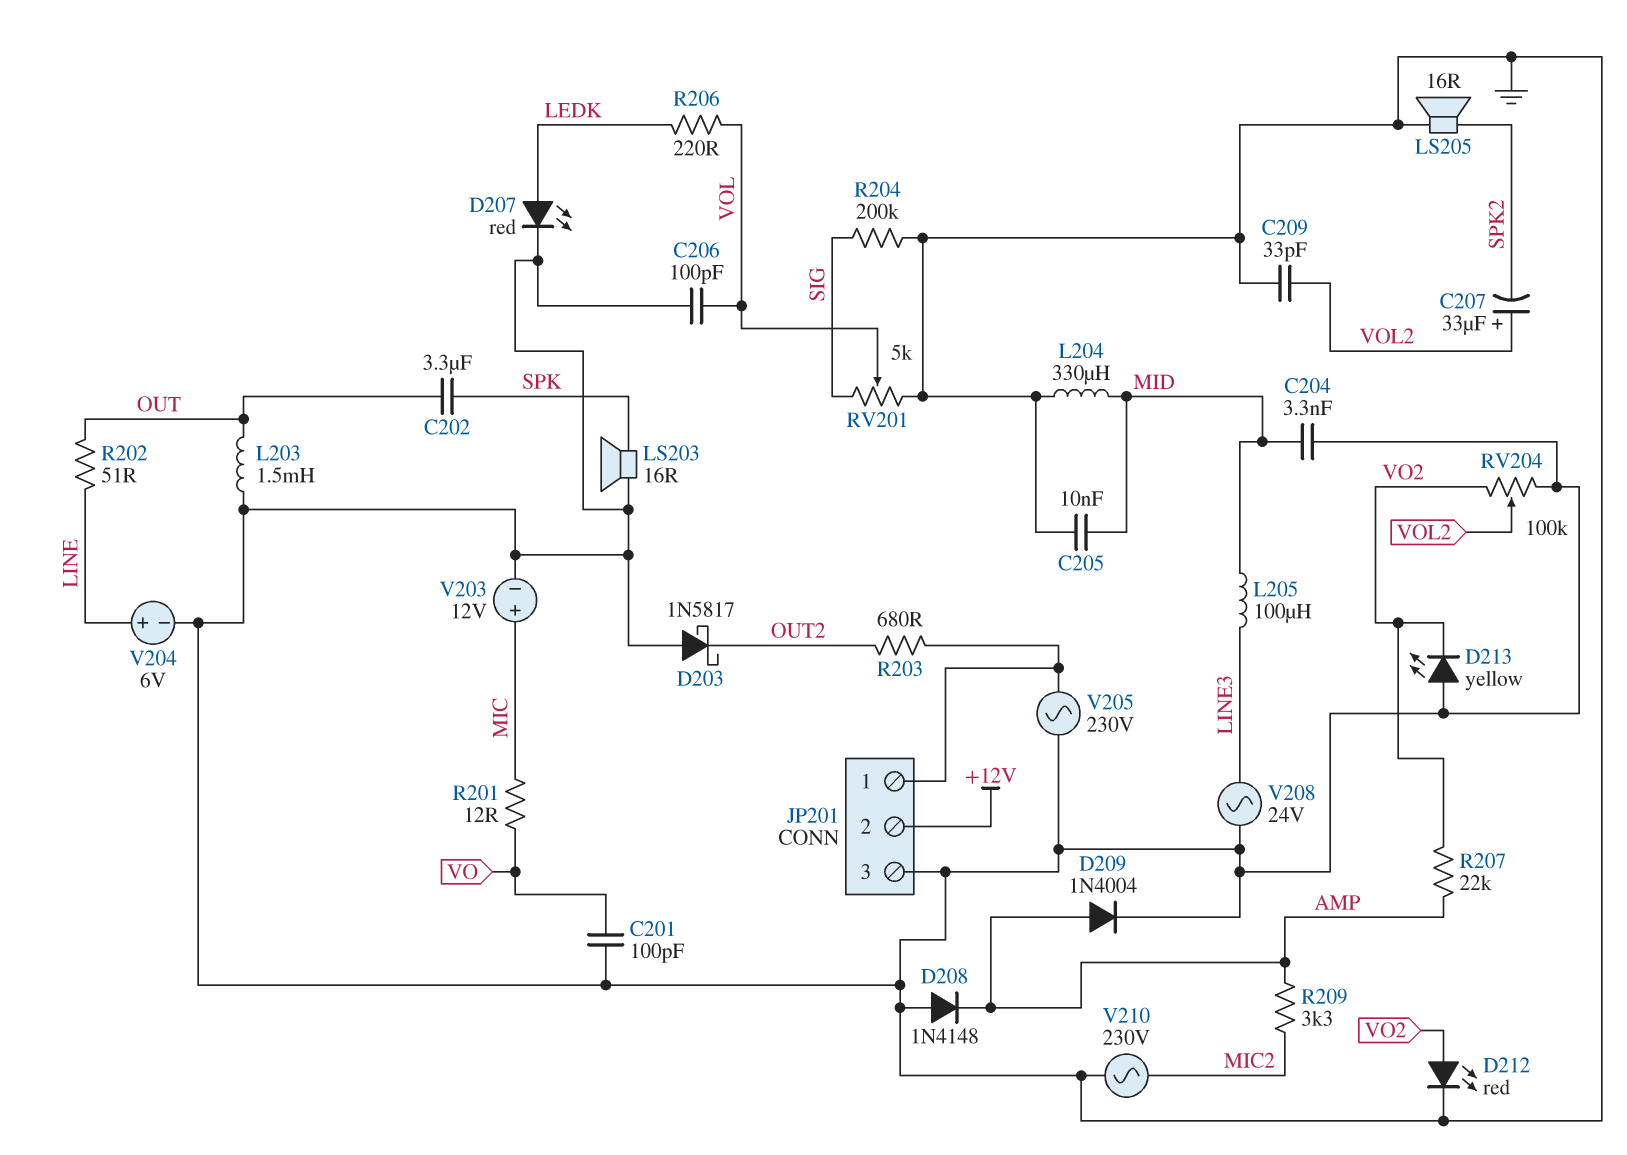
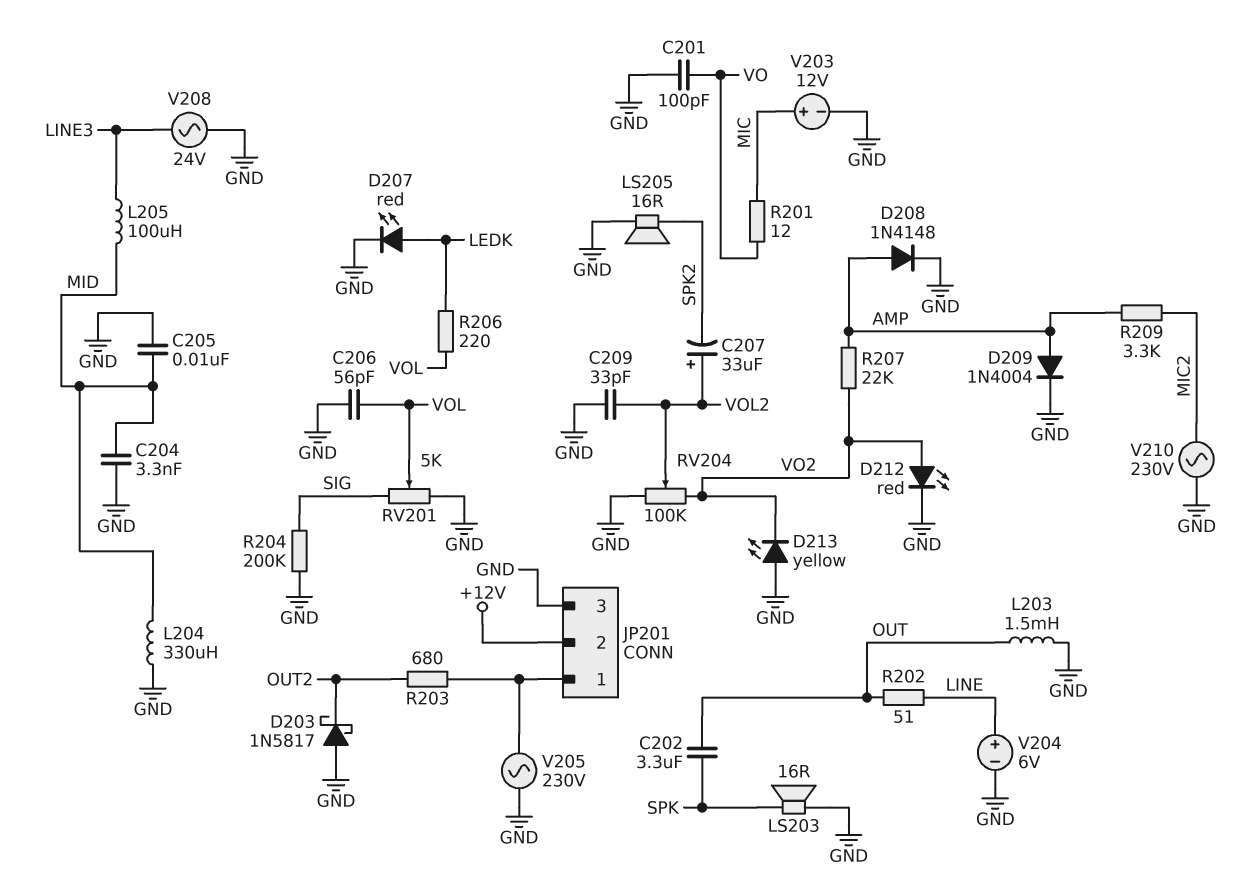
C206: 100pF (GND, VOL) -> 56pF (GND, VOL)
D208: diode 1N4148 (A GND, K AMP) -> diode 1N4148 (A AMP, K GND)

